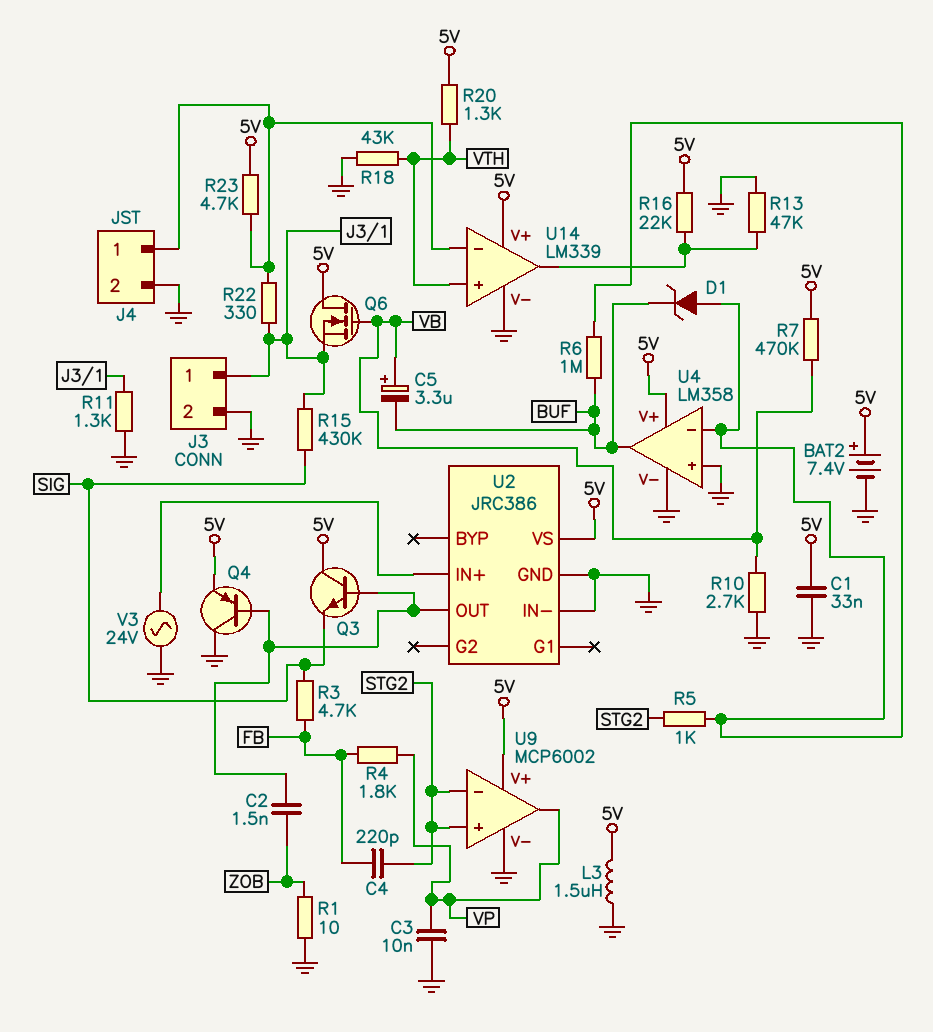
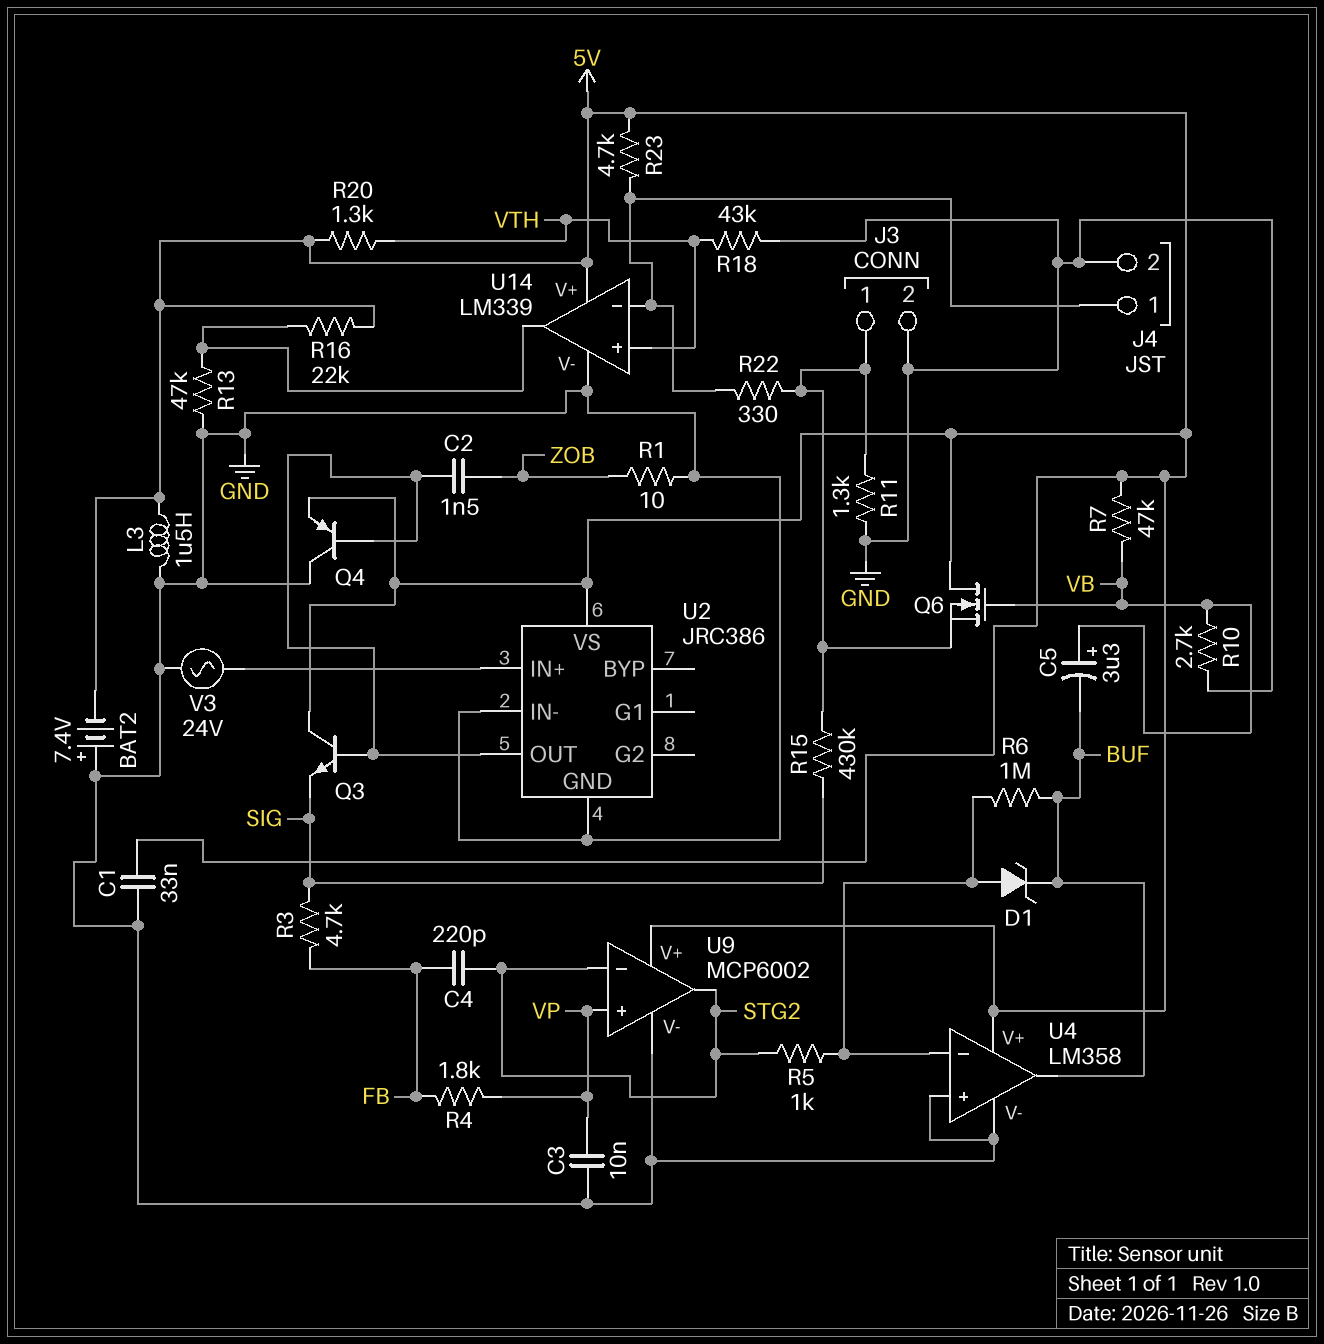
BAT2: 7.4V (plus 5V, minus GND) -> 7.4V (plus GND, minus 5V)
R7: 470k (5V, VB) -> 47k (5V, VB)
U9 pin in+: STG2 -> VP
U9 pin out: VP -> STG2

